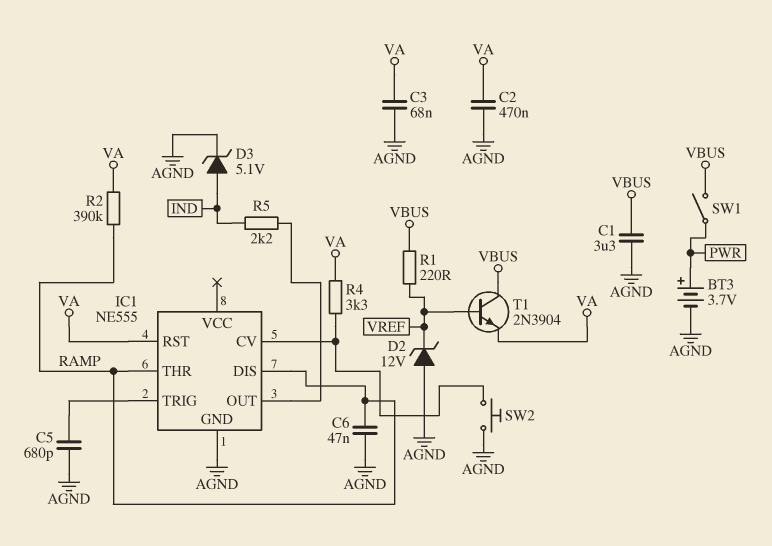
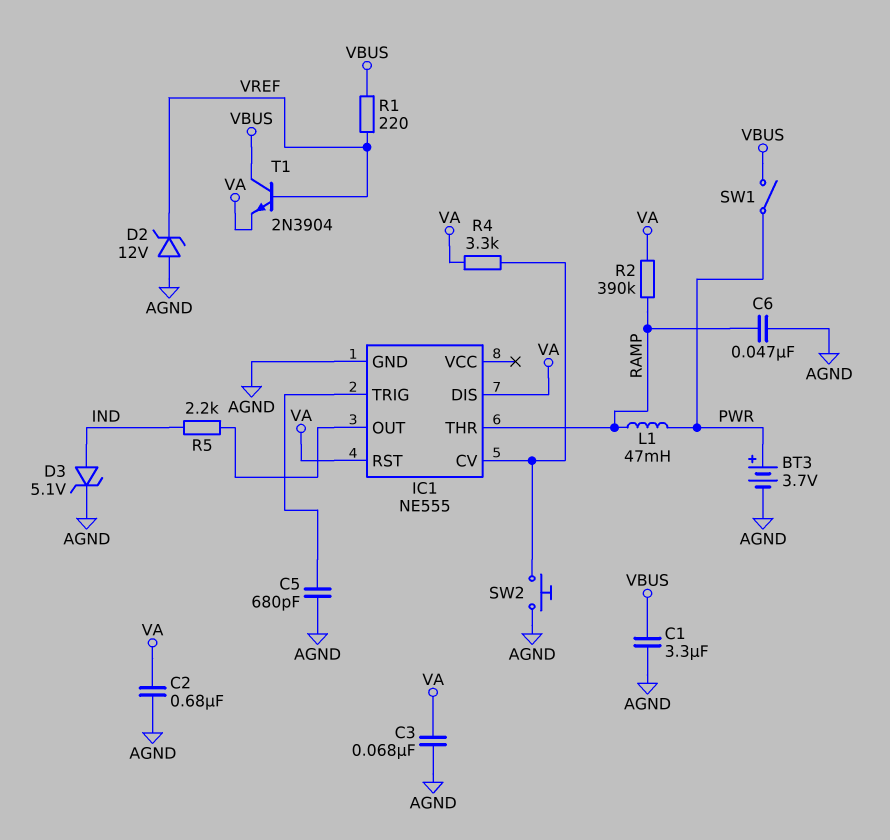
C2: 470nF (AGND, VA) -> 680nF (AGND, VA)
IC1 pin DIS: RAMP -> VA
L1: none -> 47mH (PWR, RAMP)

